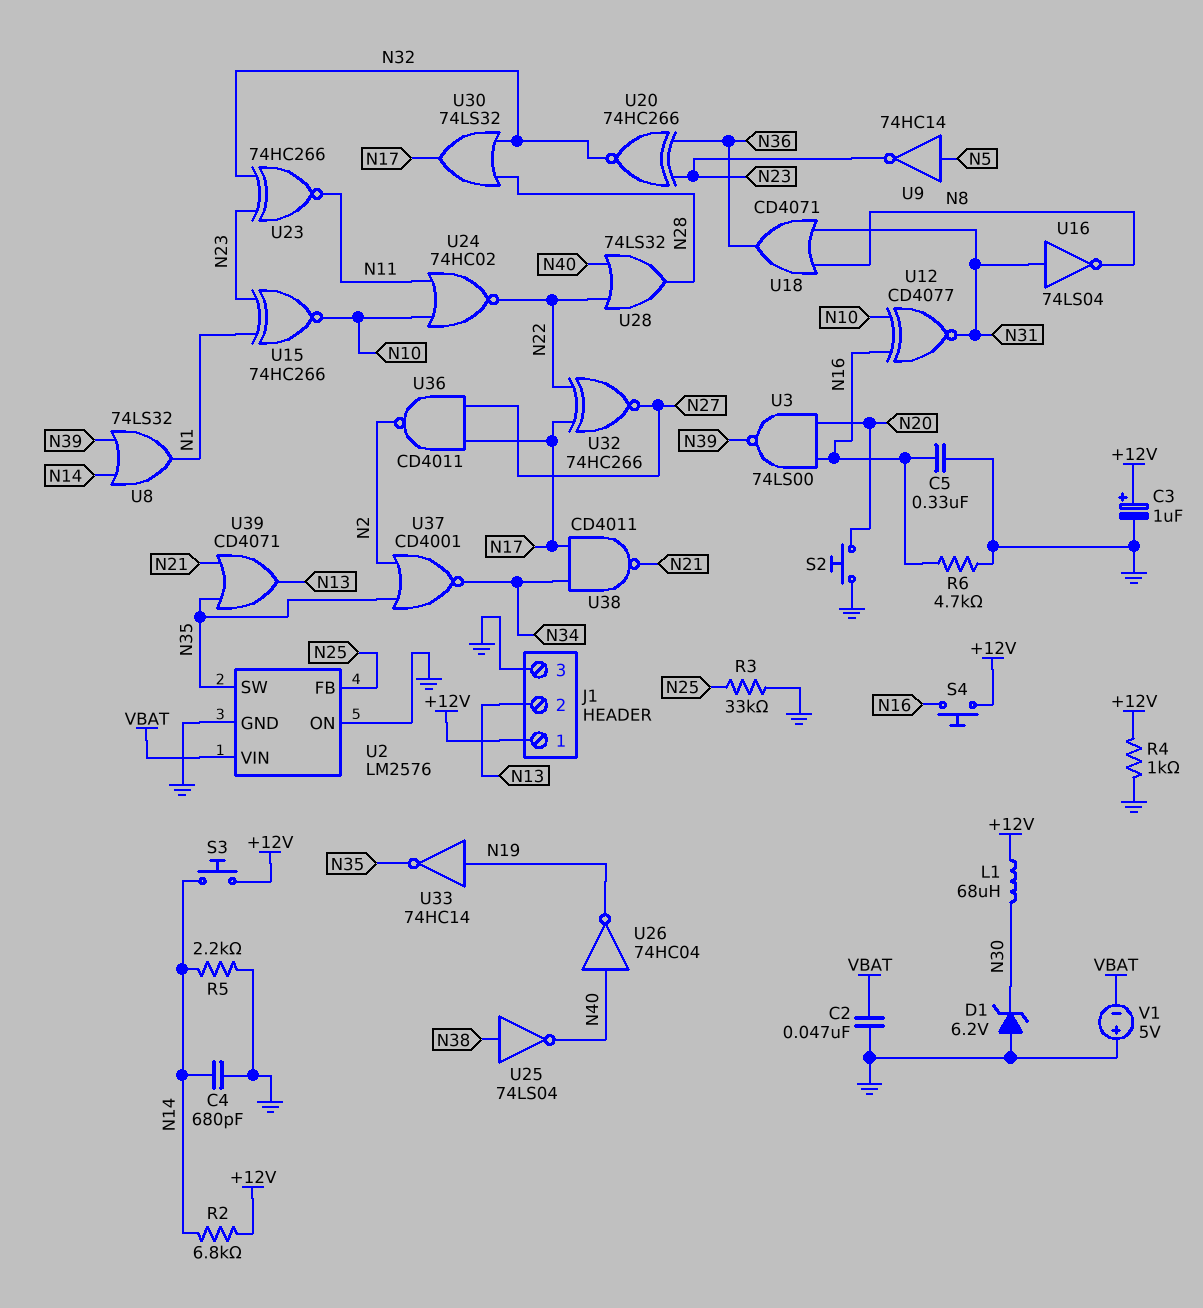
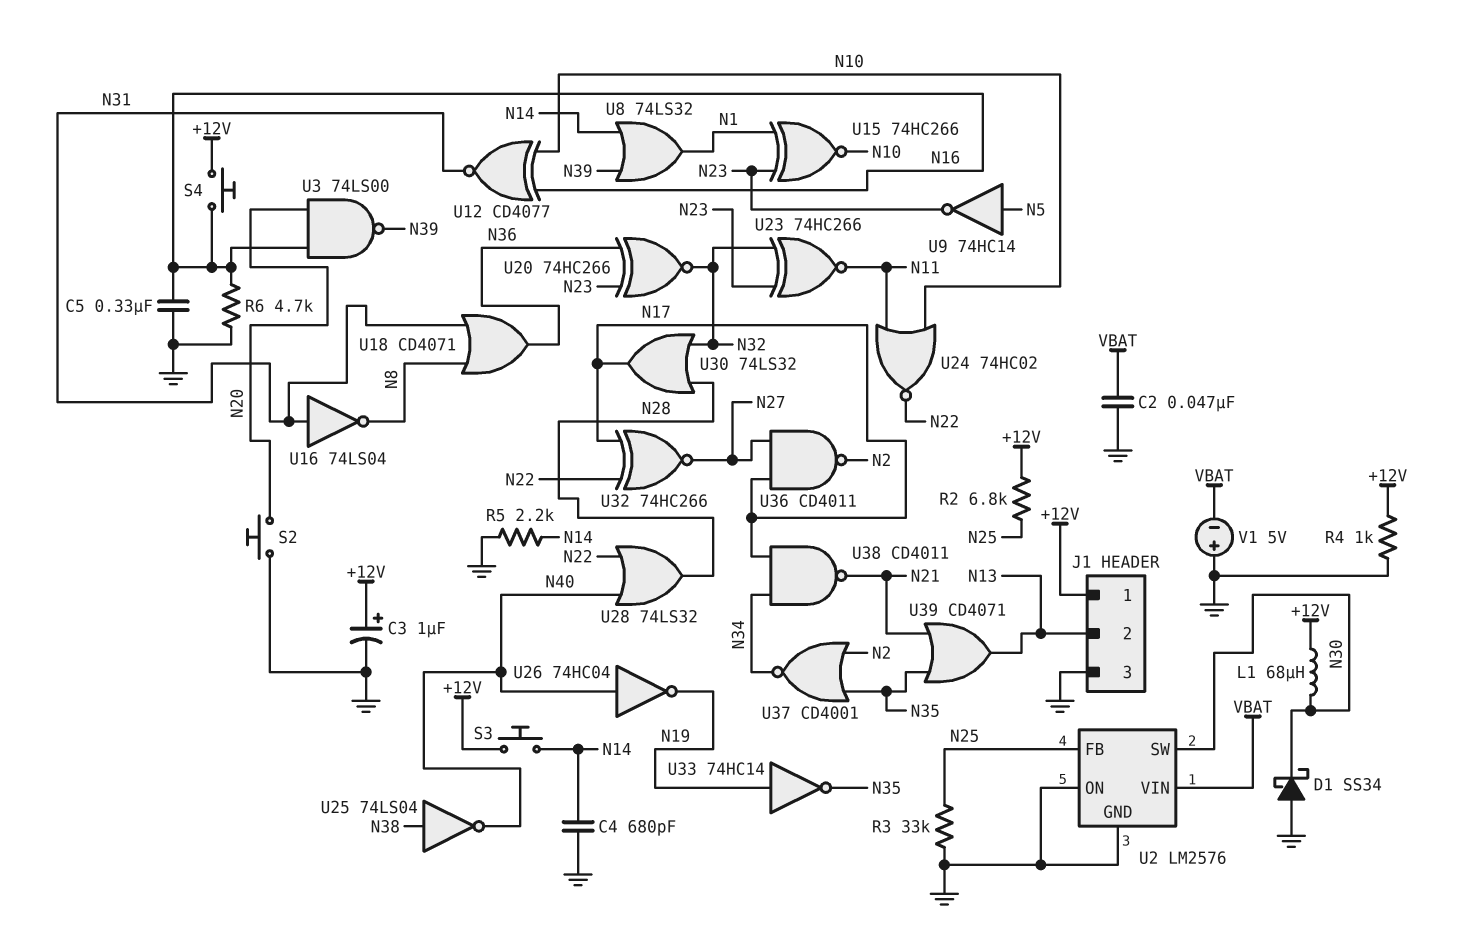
D1: zener 6.2V (A GND, K N30) -> schottky SS34 (A GND, K N30)
R2: 6.8k (+12V, N14) -> 6.8k (+12V, N25)
U2 pin SW: N35 -> N30

